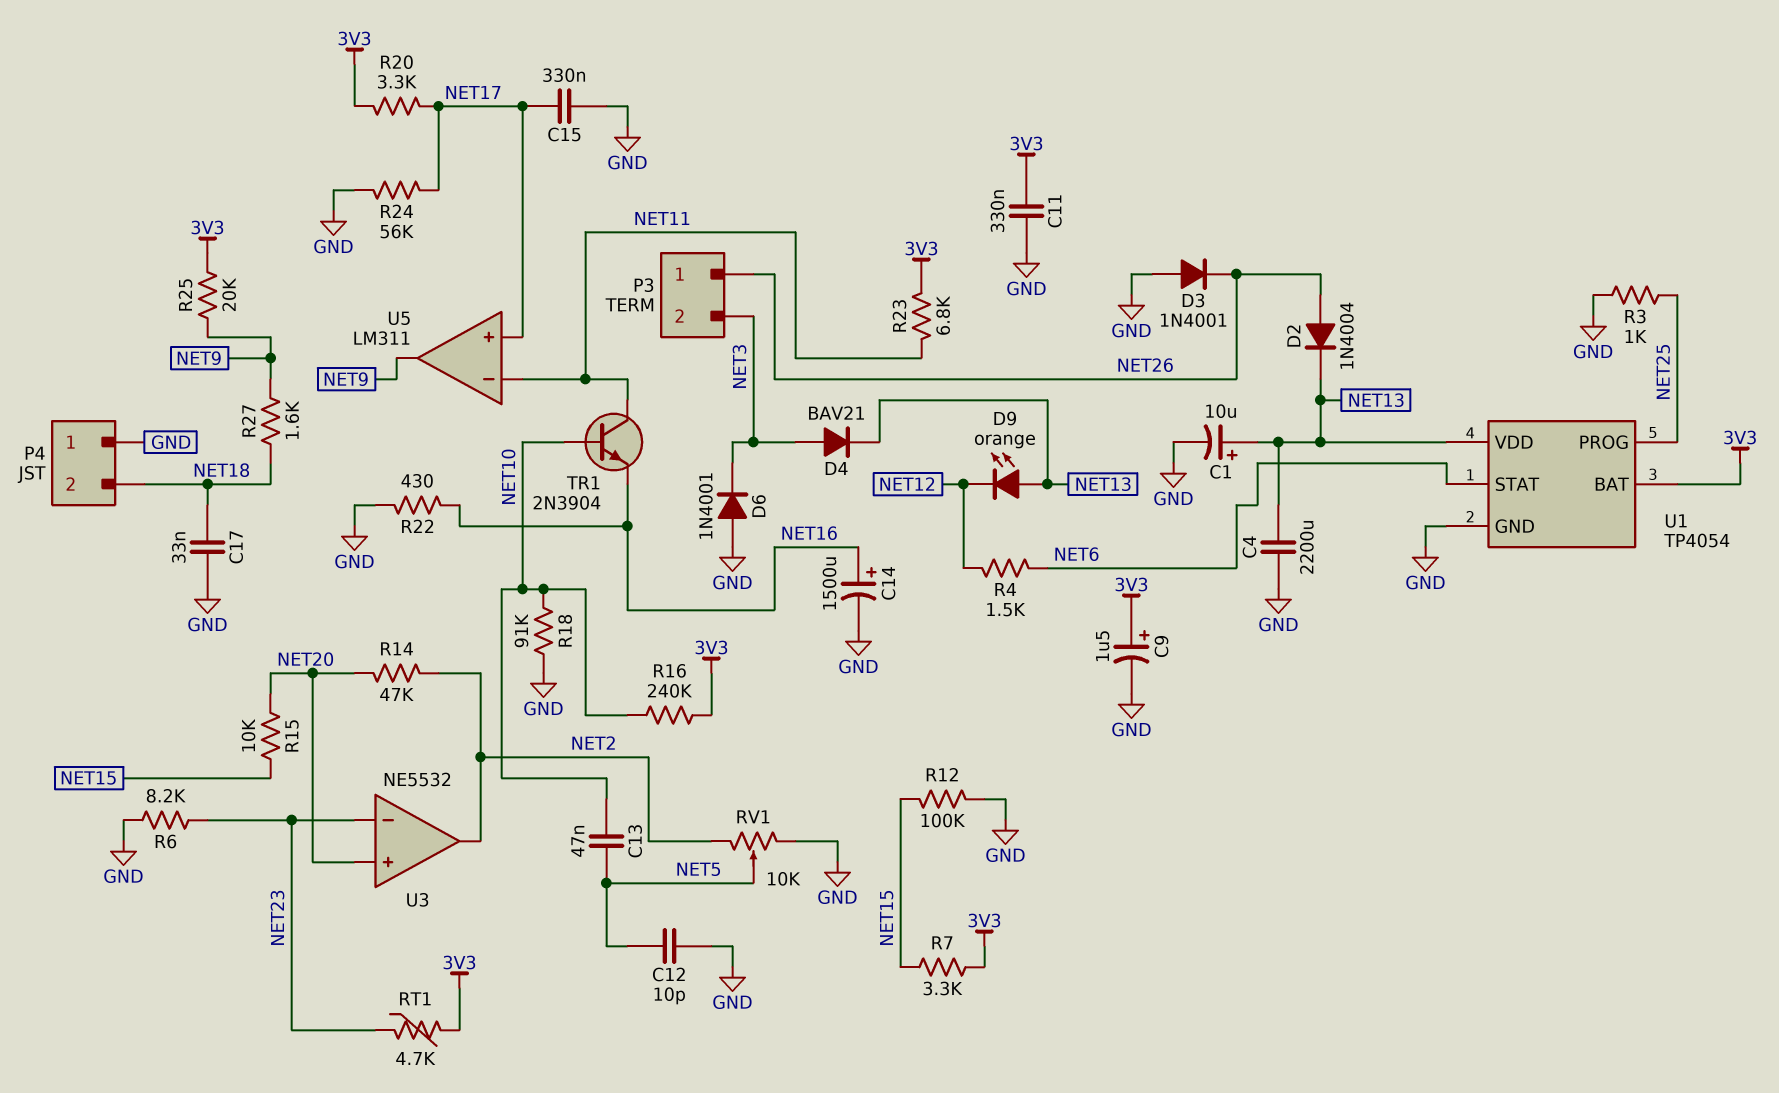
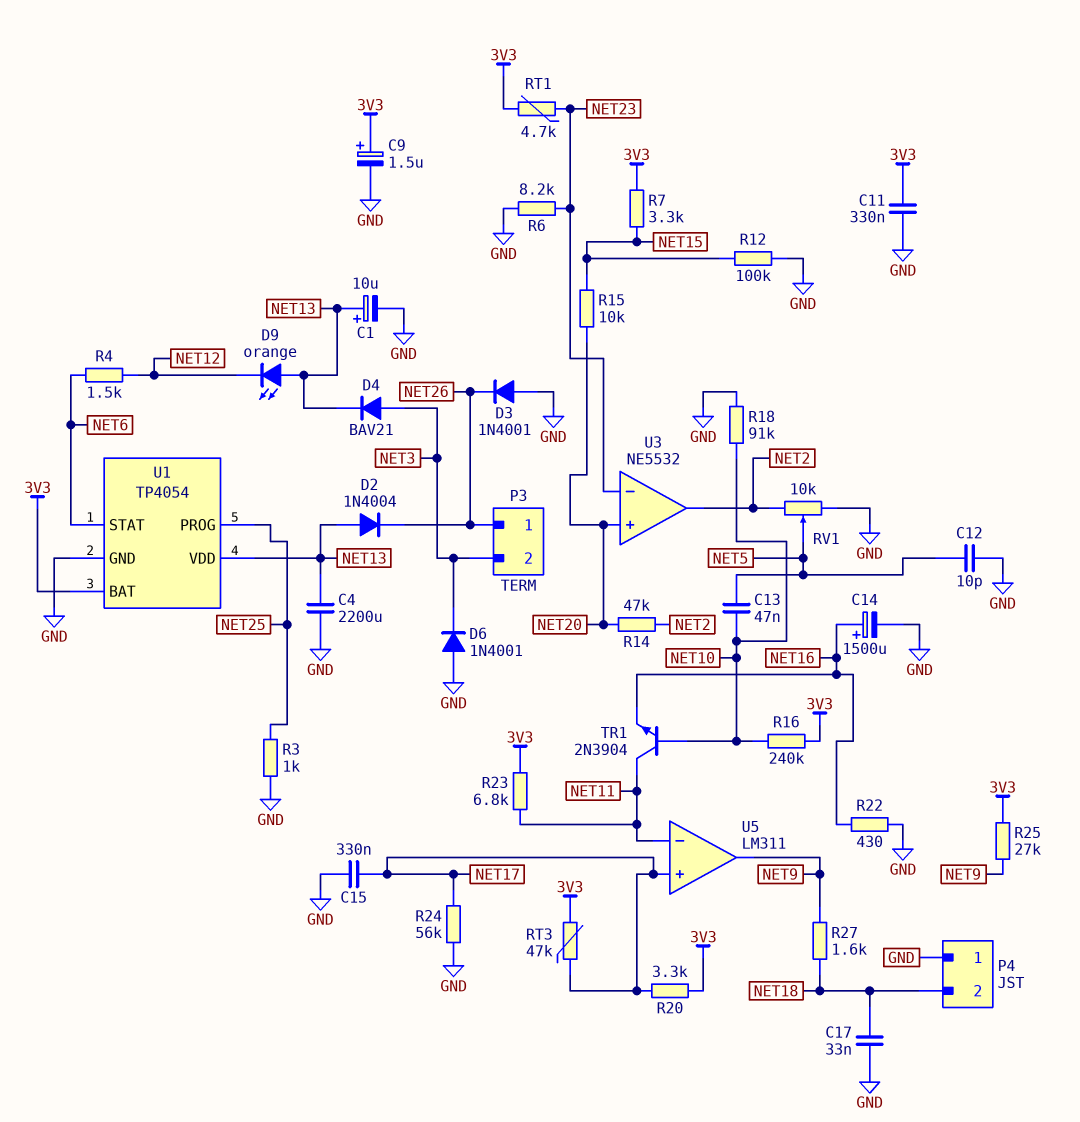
D2: diode 1N4004 (A NET26, K NET13) -> diode 1N4004 (A NET13, K NET26)
R25: 20k (3V3, NET9) -> 27k (3V3, NET9)
RT3: none -> 47k (3V3, NET17)

